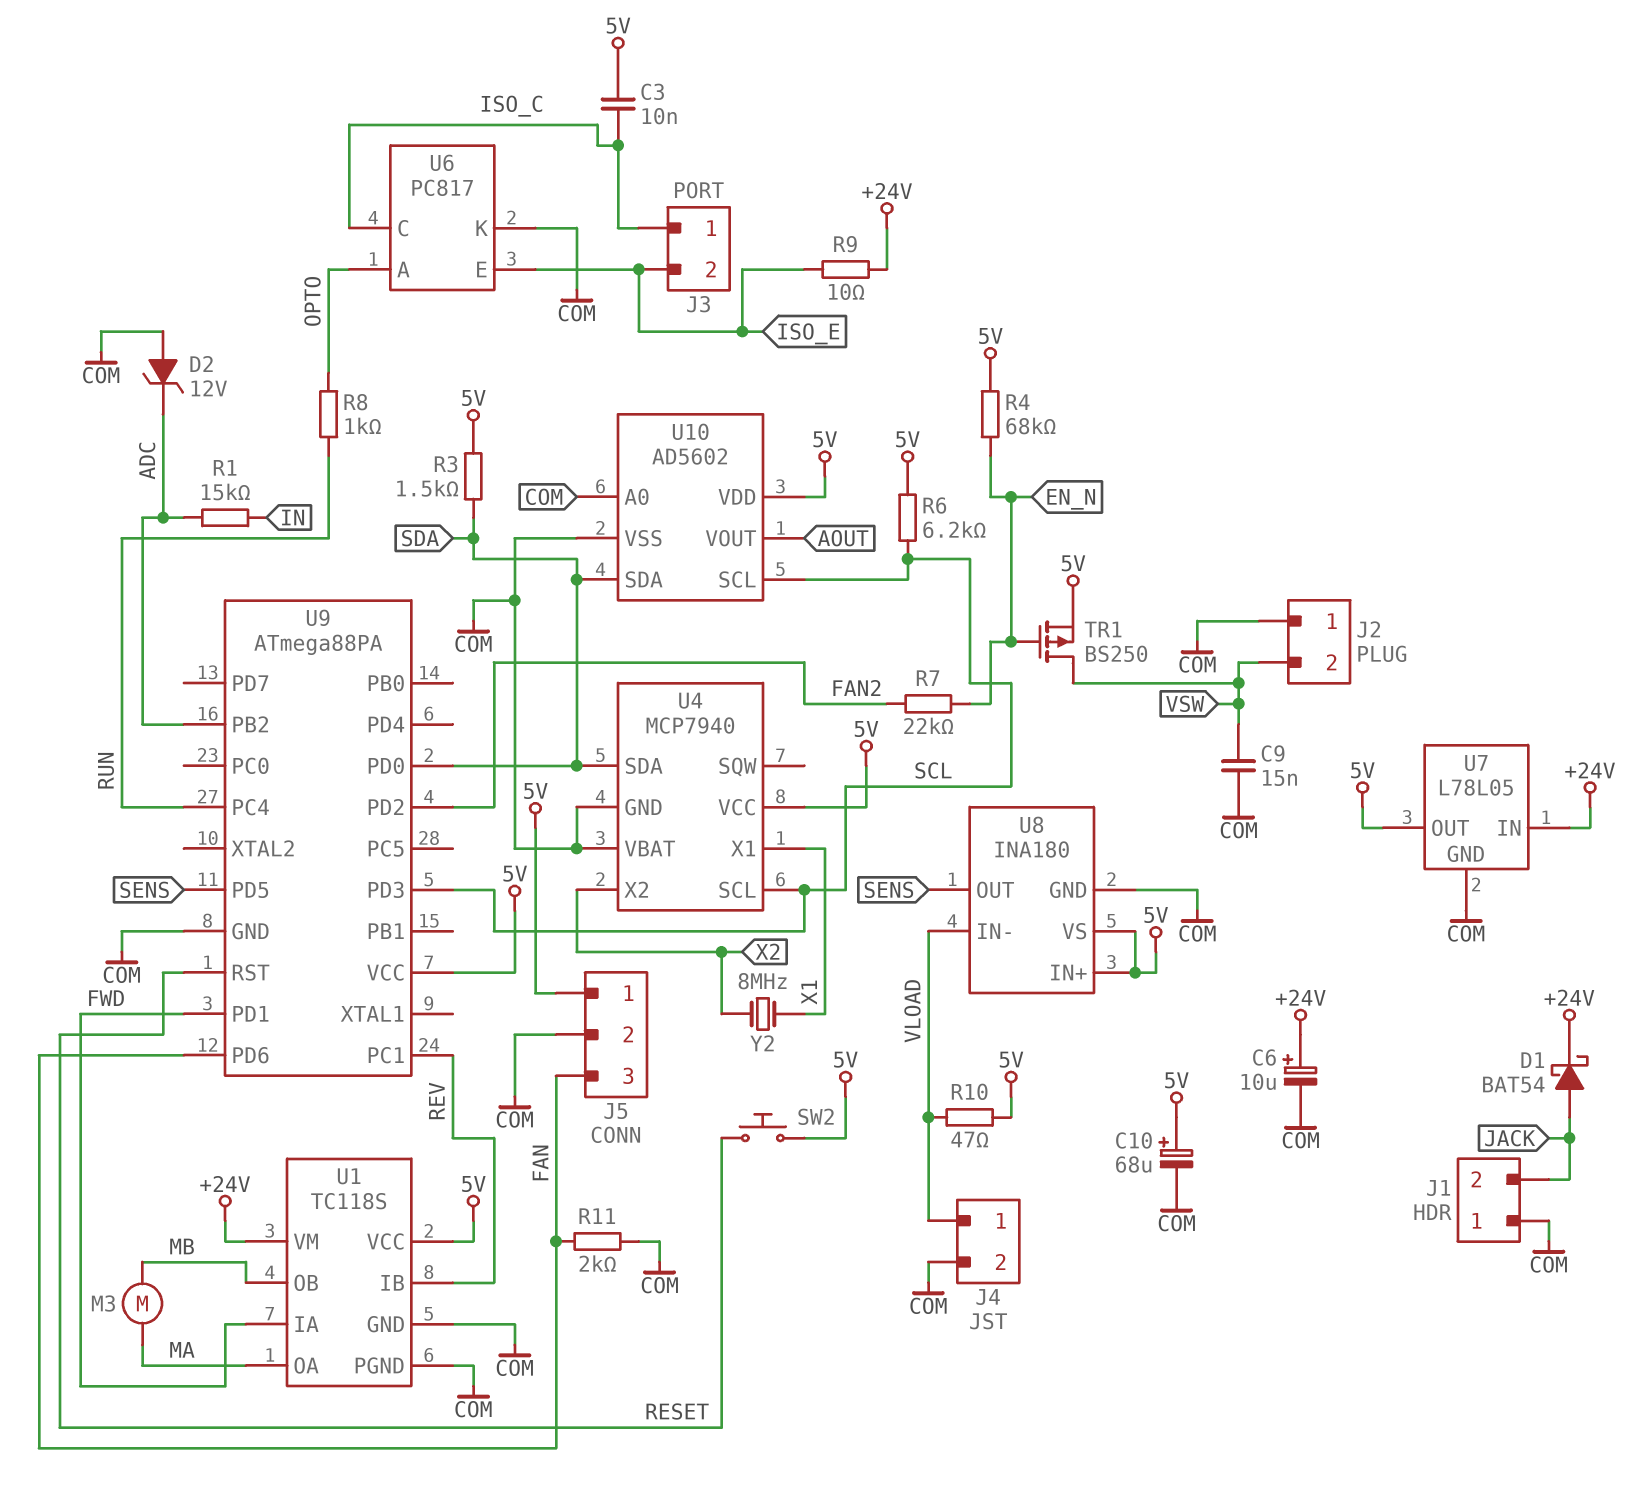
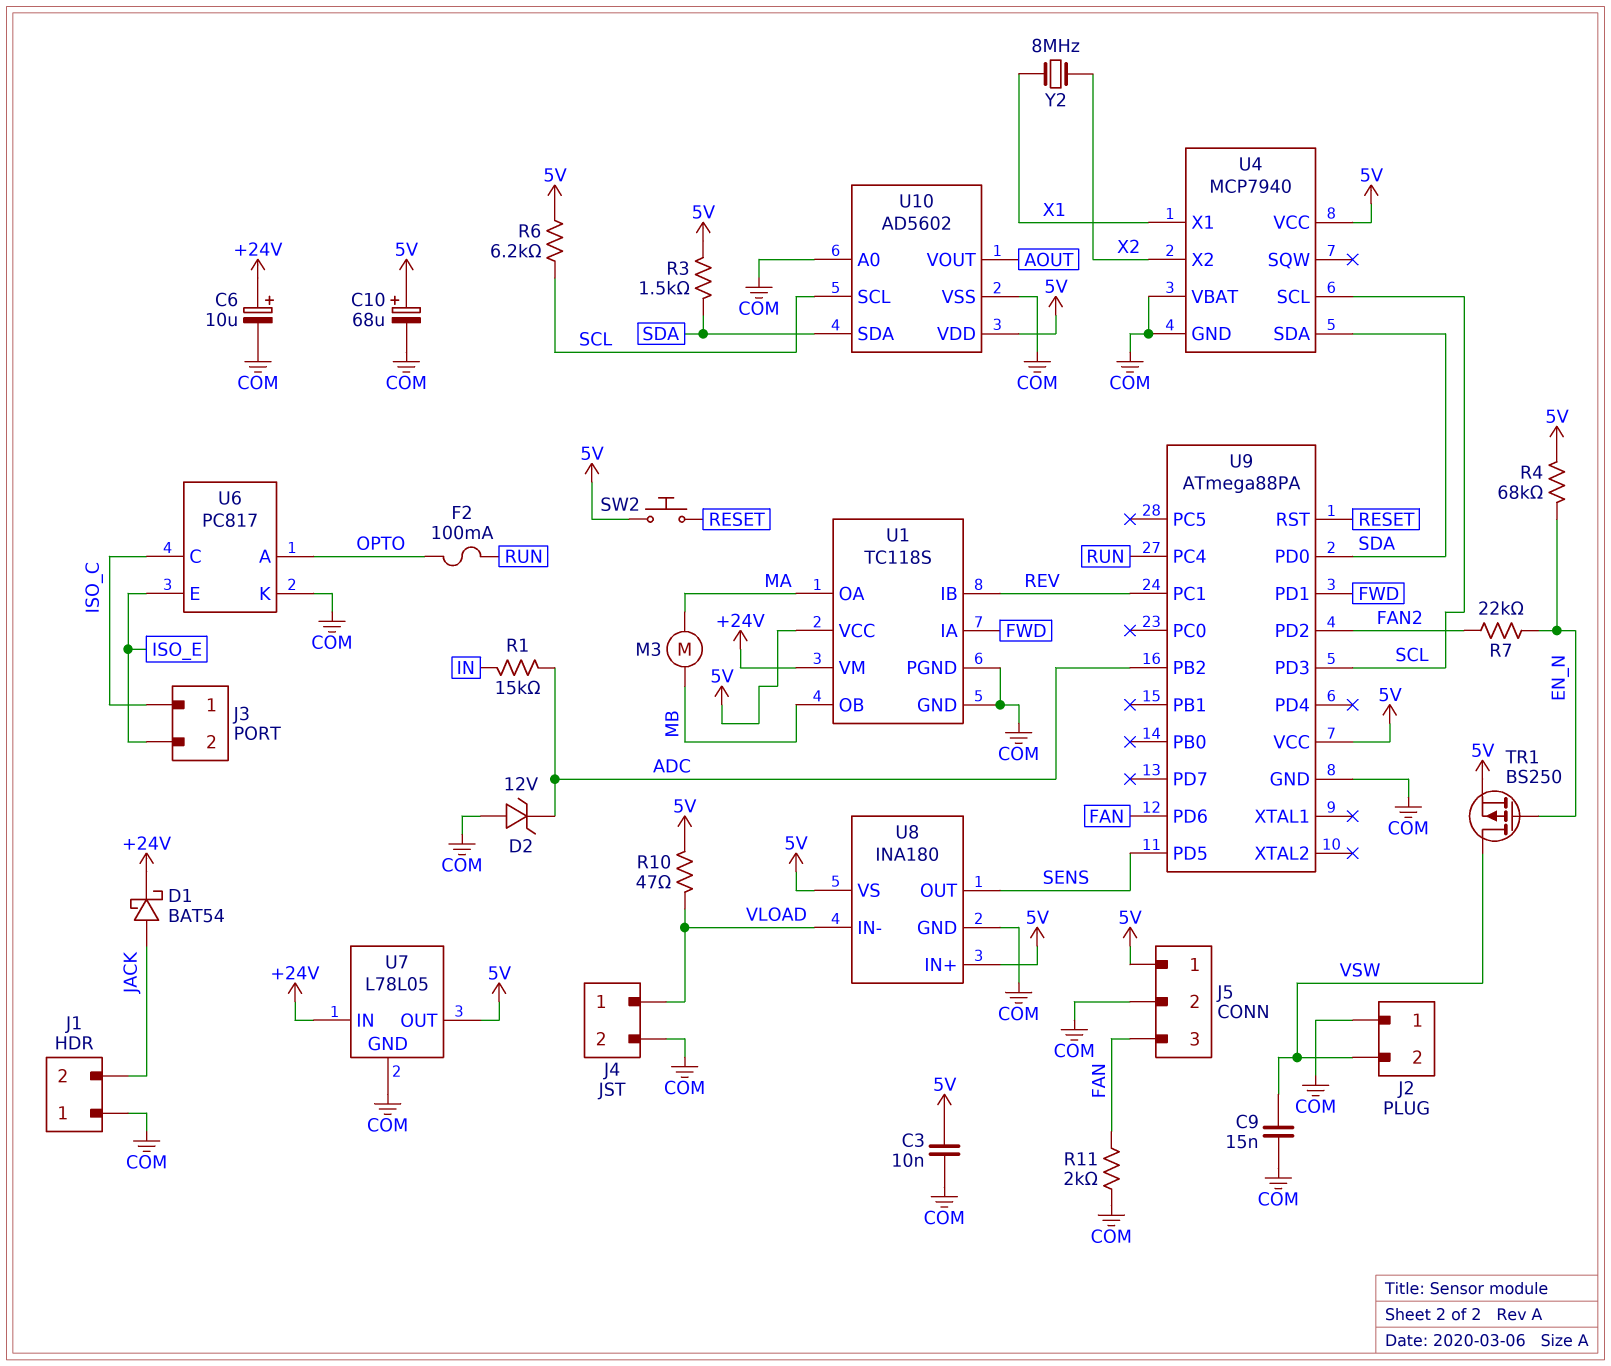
C3: 10nF (5V, ISO_C) -> 10nF (5V, COM)
F2: none -> 100mA (OPTO, RUN)
R8: 1k (OPTO, RUN) -> none
R9: 10 (+24V, ISO_E) -> none

